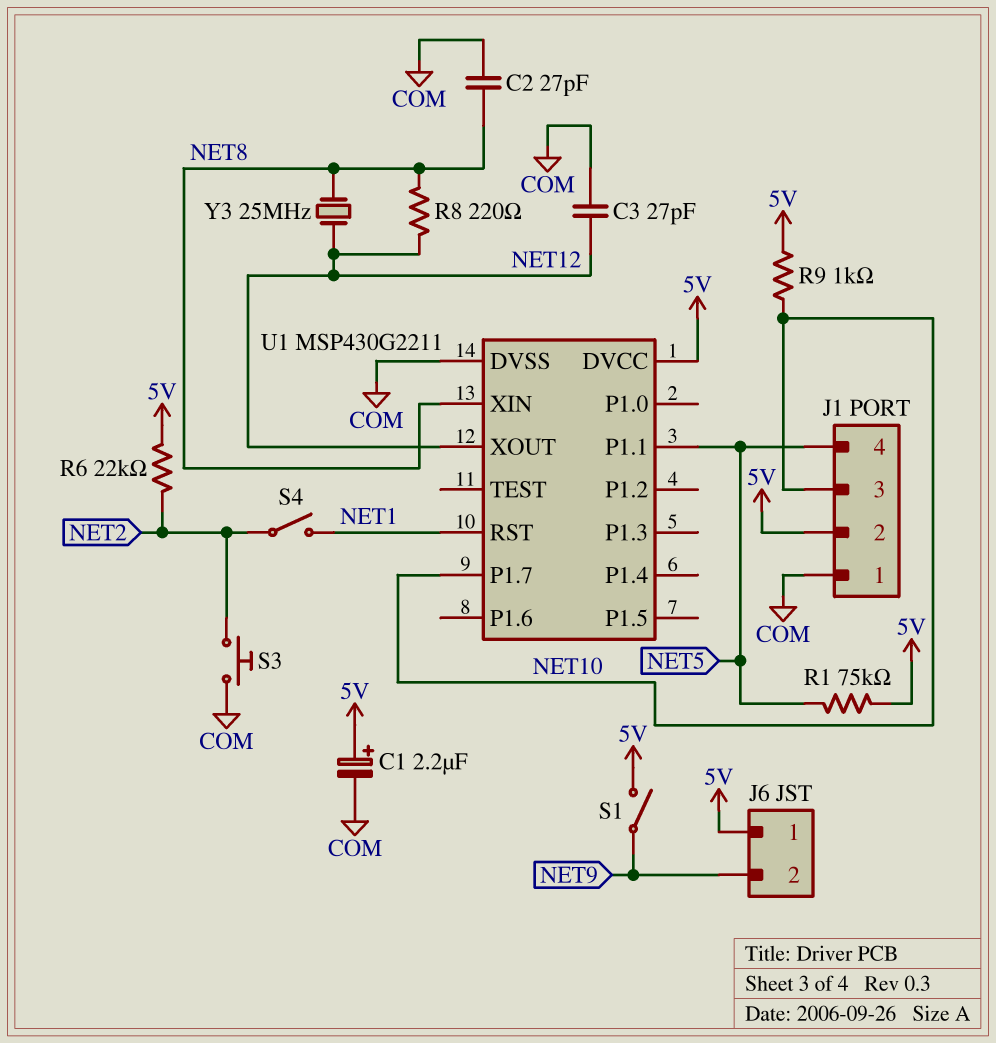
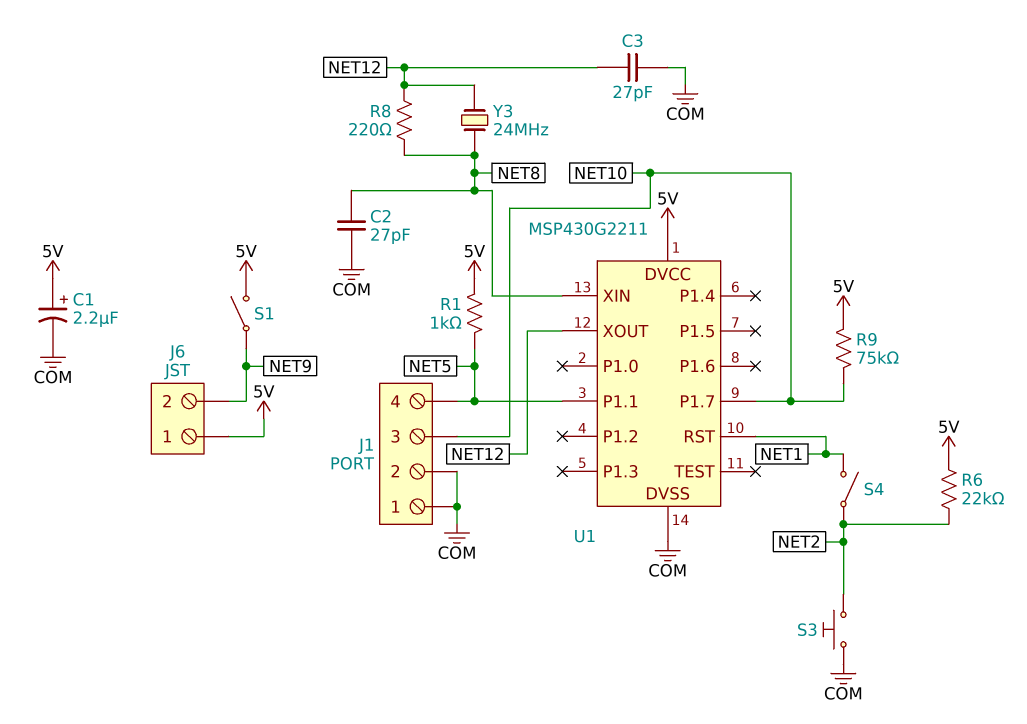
J1 pin 2: 5V -> COM
R1: 75k (5V, NET5) -> 1k (5V, NET5)
R9: 1k (5V, NET10) -> 75k (5V, NET10)
Y3: 25MHz (NET8, NET12) -> 24MHz (NET8, NET12)

